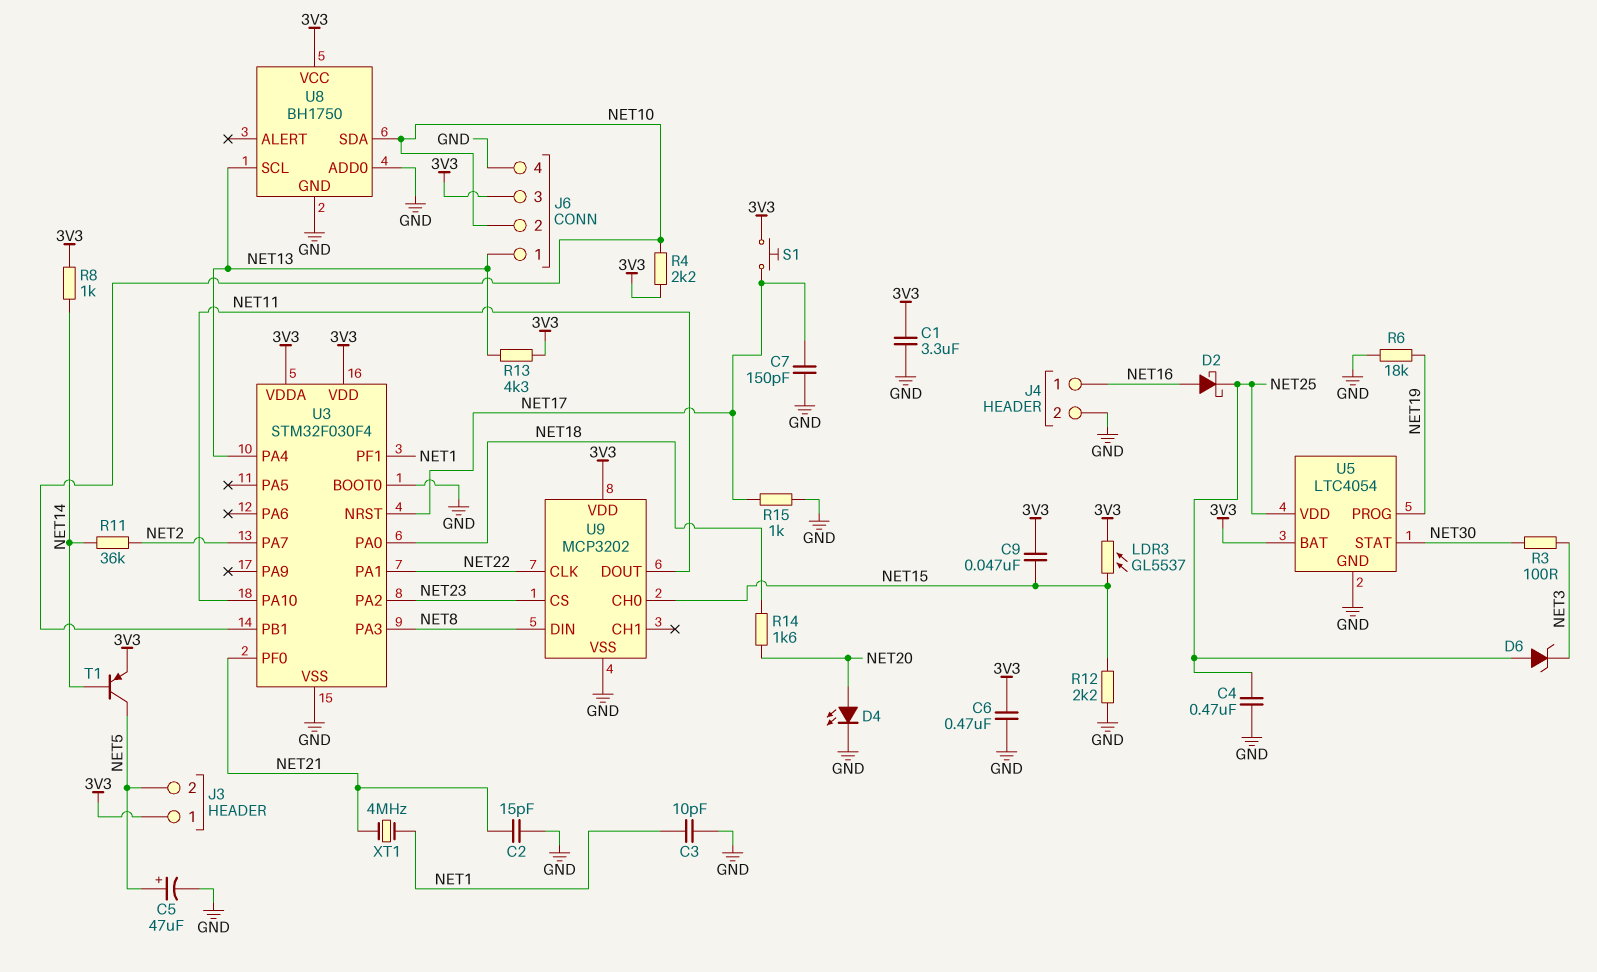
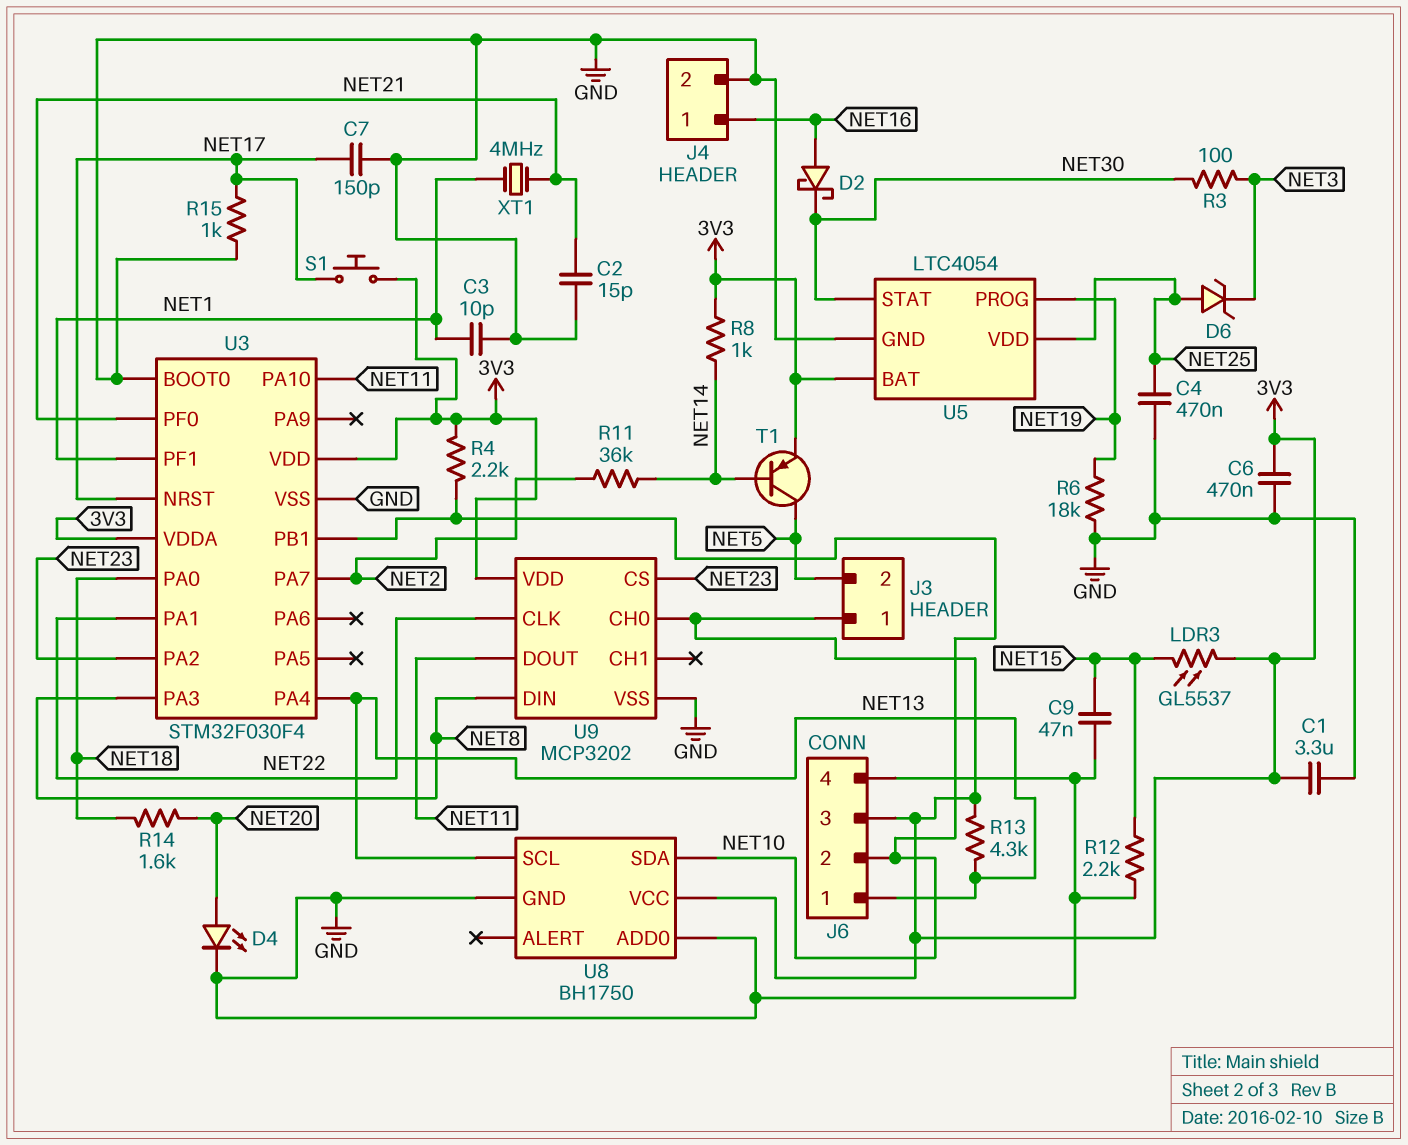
C5: 47uF (plus NET5, minus GND) -> none
C9: 47nF (3V3, NET15) -> 47nF (GND, NET15)
D2: schottky (A NET16, K NET25) -> schottky (A NET16, K NET30)
U9 pin CH0: NET15 -> 3V3

